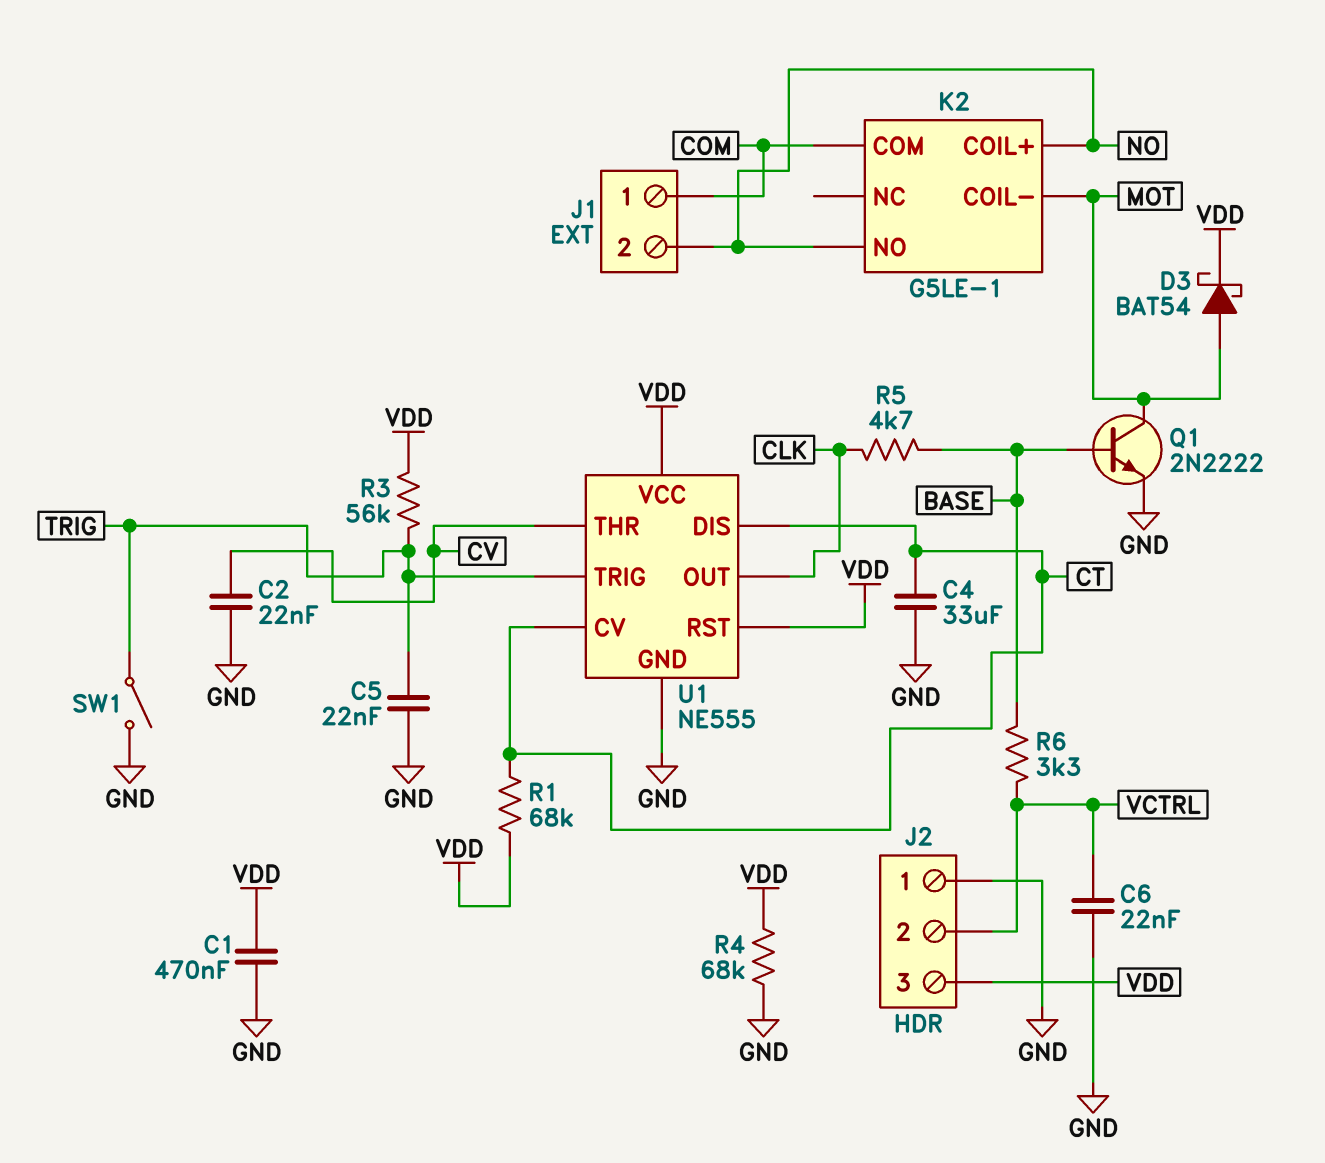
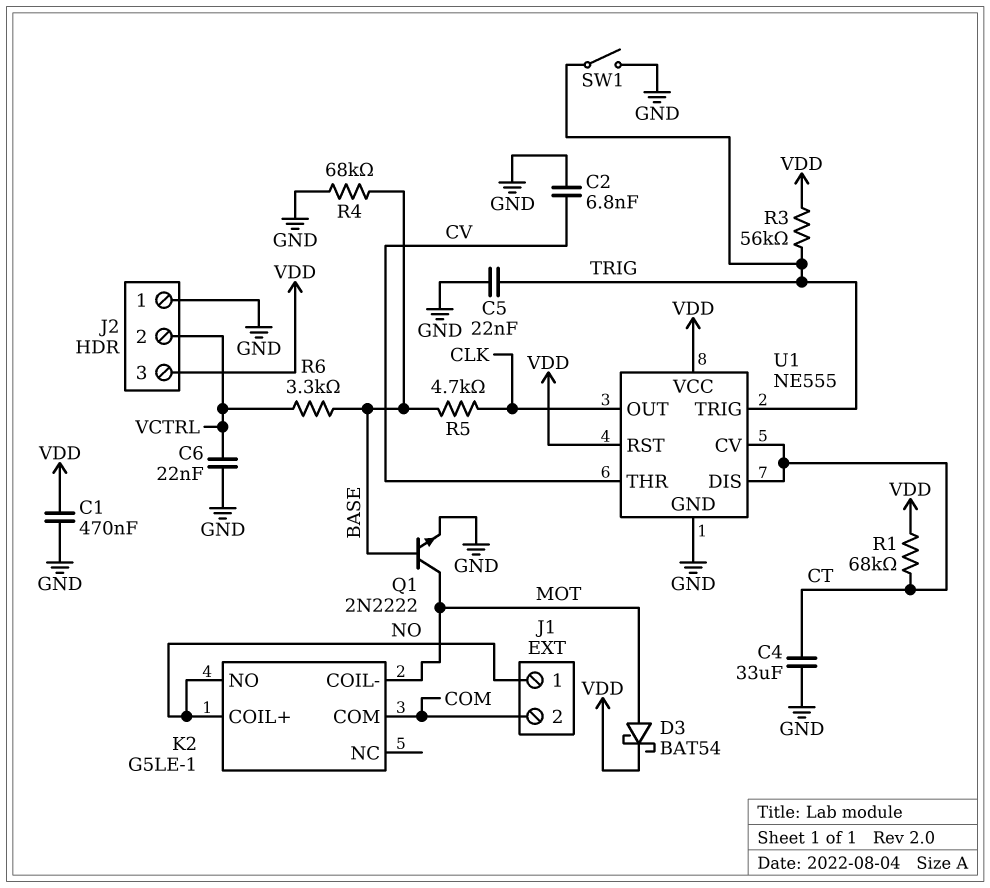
C2: 22nF (CV, GND) -> 6.8nF (CV, GND)
J1 pin 1: COM -> NO
J1 pin 2: NO -> COM
R4: 68k (GND, VDD) -> 68k (BASE, GND)

